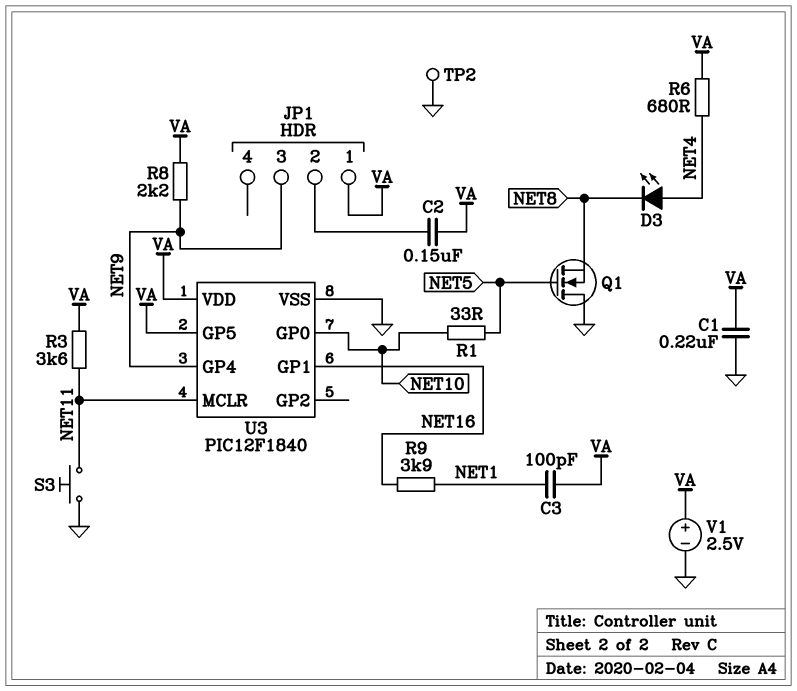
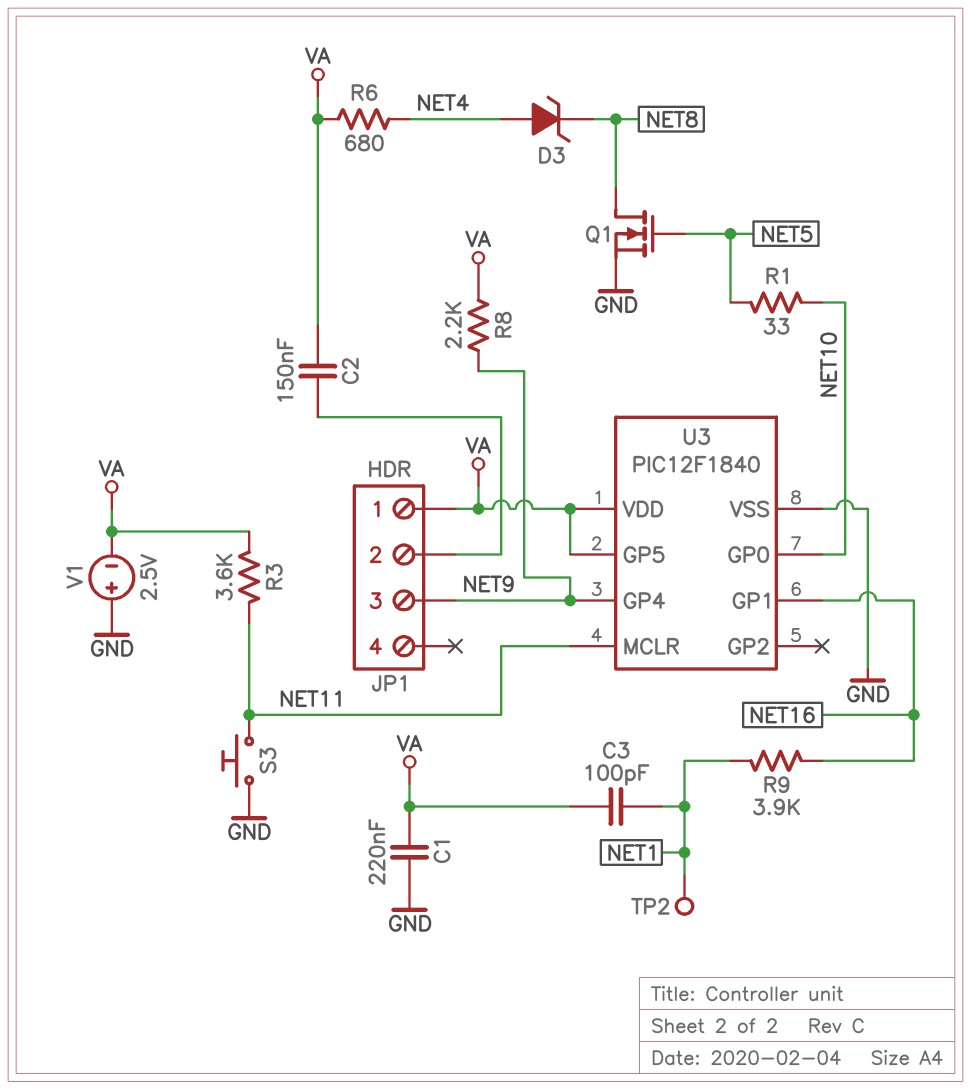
D3: LED (A NET4, K NET8) -> zener (A NET4, K NET8)
Q1: NMOS (G NET5, D GND, S NET8) -> NMOS (G NET5, D NET8, S GND)
TP2: test point (GND) -> test point (NET1)
V1: 2.5V (plus VA, minus GND) -> 2.5V (plus GND, minus VA)

